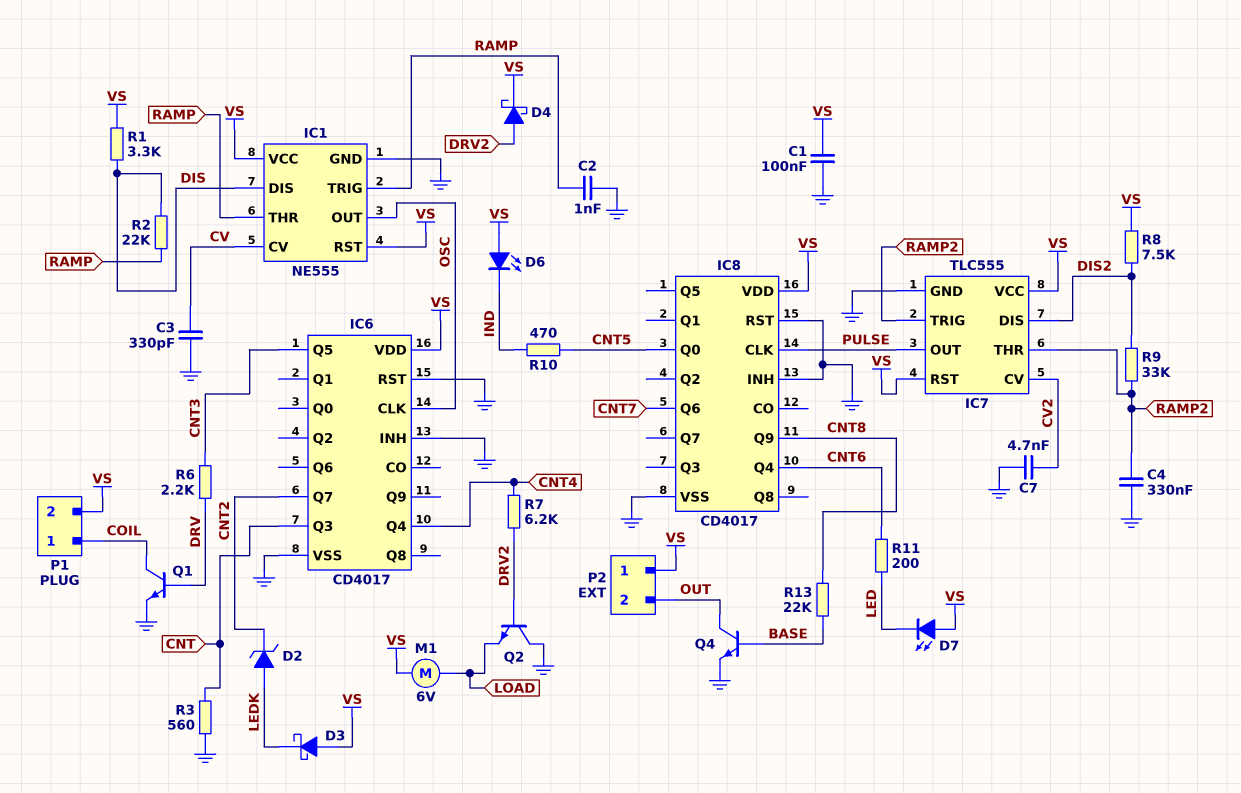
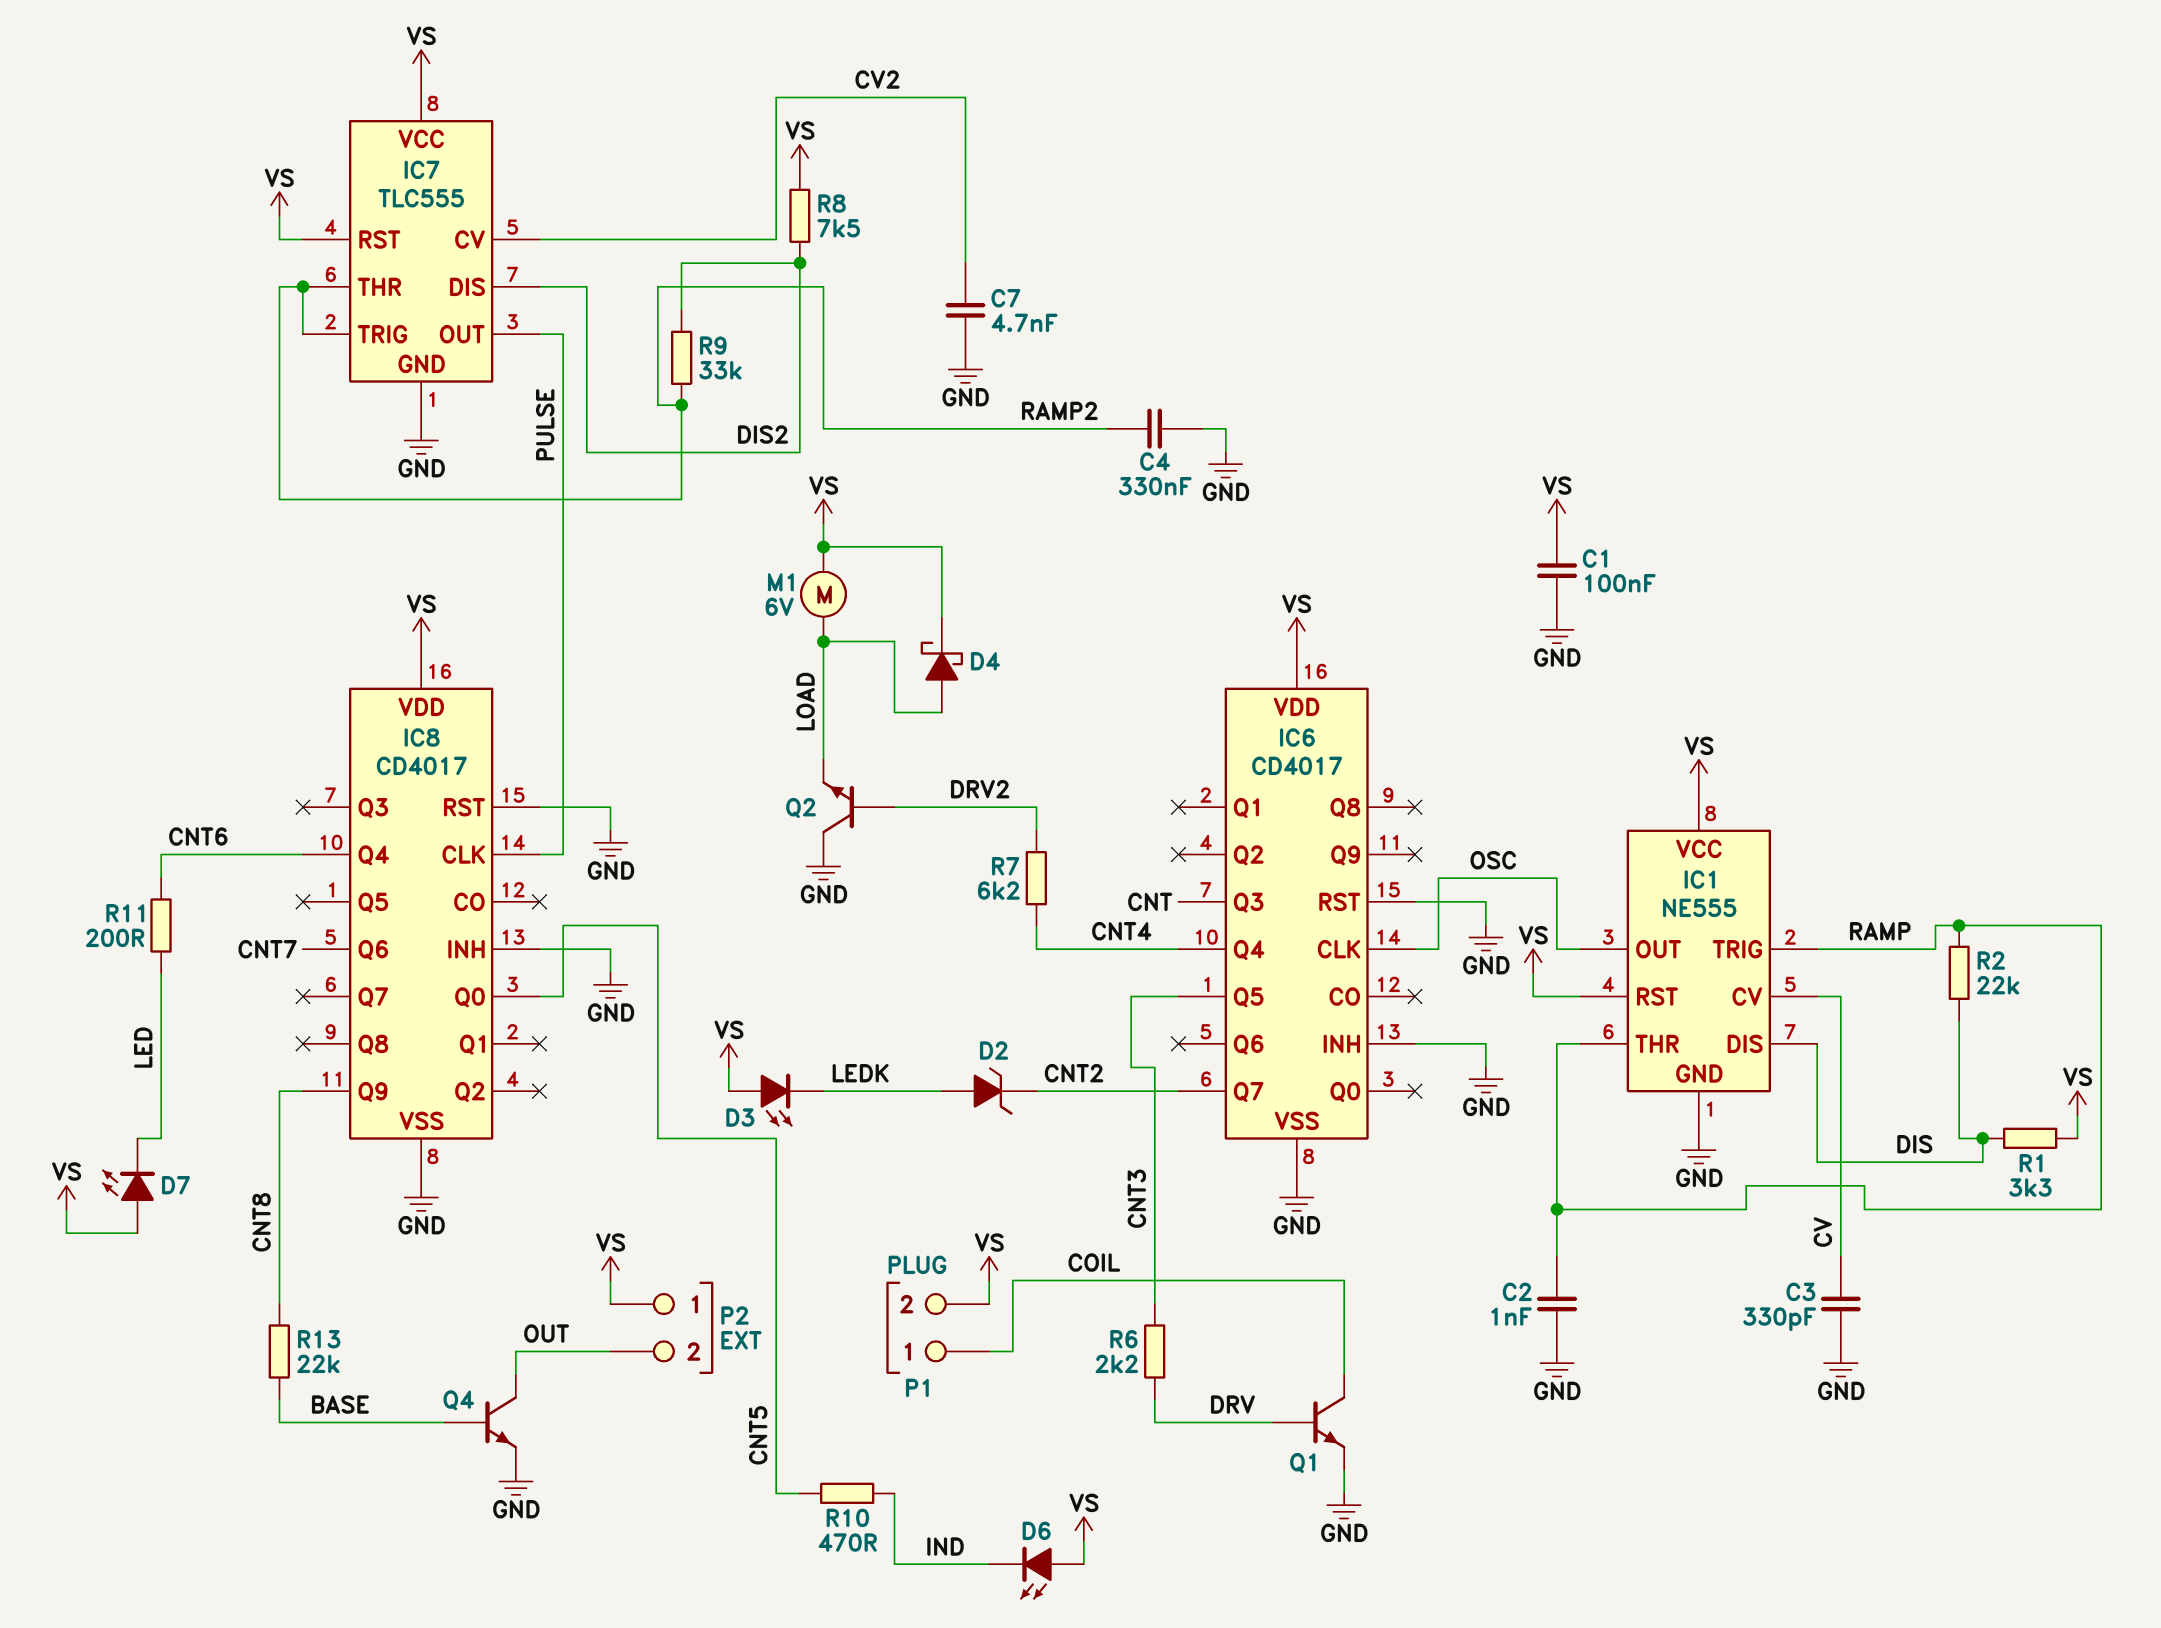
D3: schottky (A VS, K LEDK) -> LED (A VS, K LEDK)
D4: schottky (A DRV2, K VS) -> schottky (A LOAD, K VS)
R3: 560 (CNT, GND) -> none

